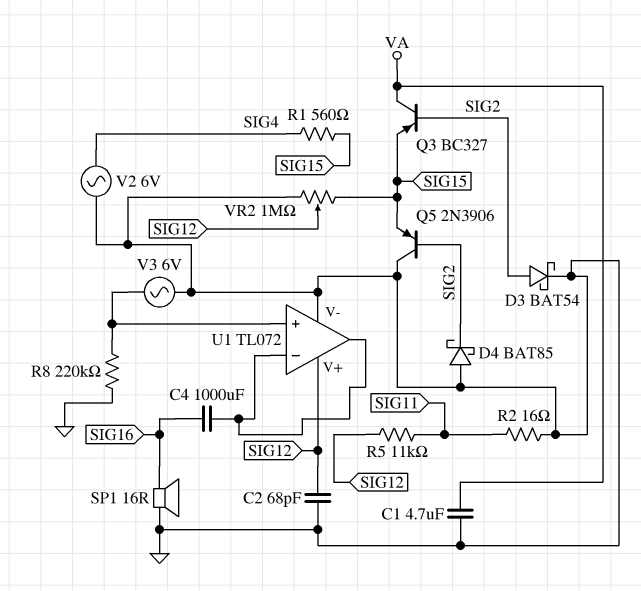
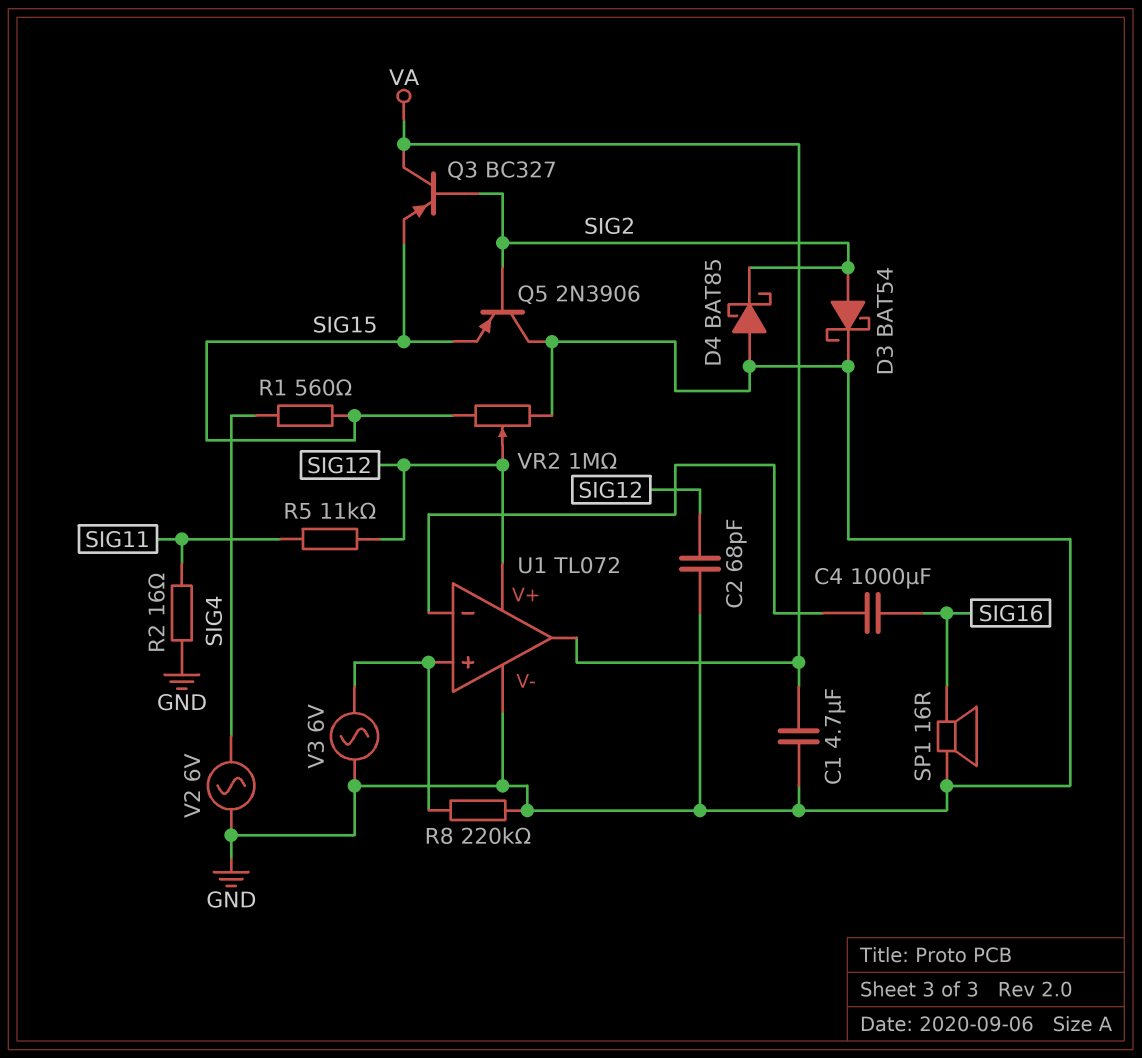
U1 pin out: U1/in- -> VA

